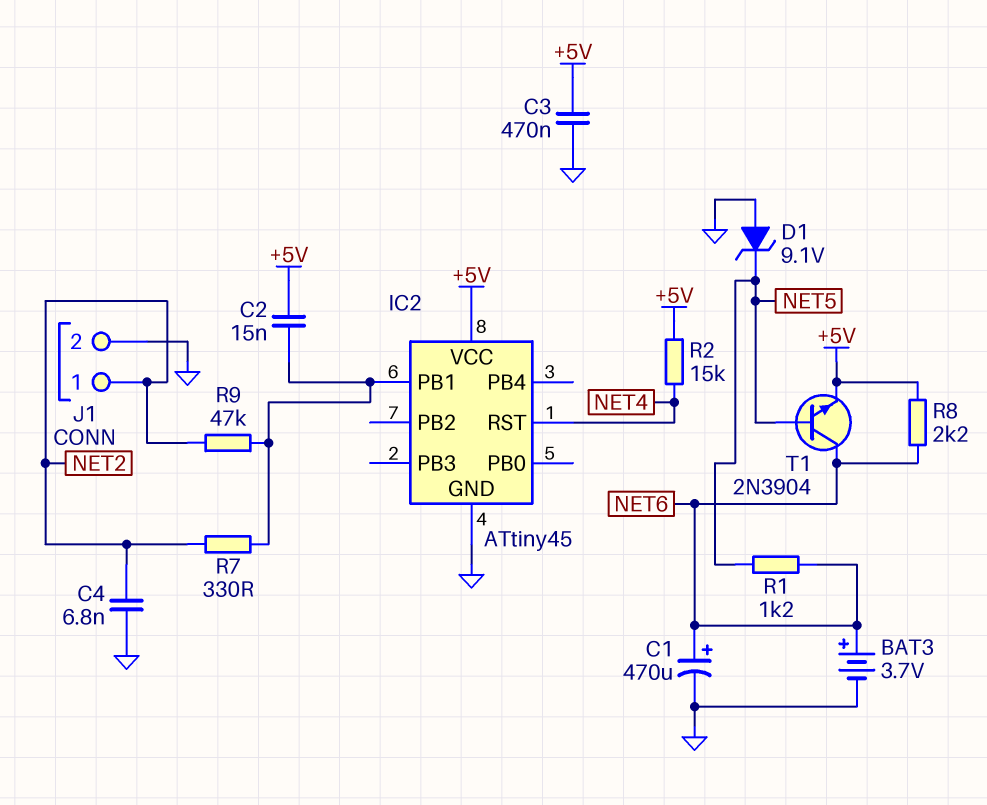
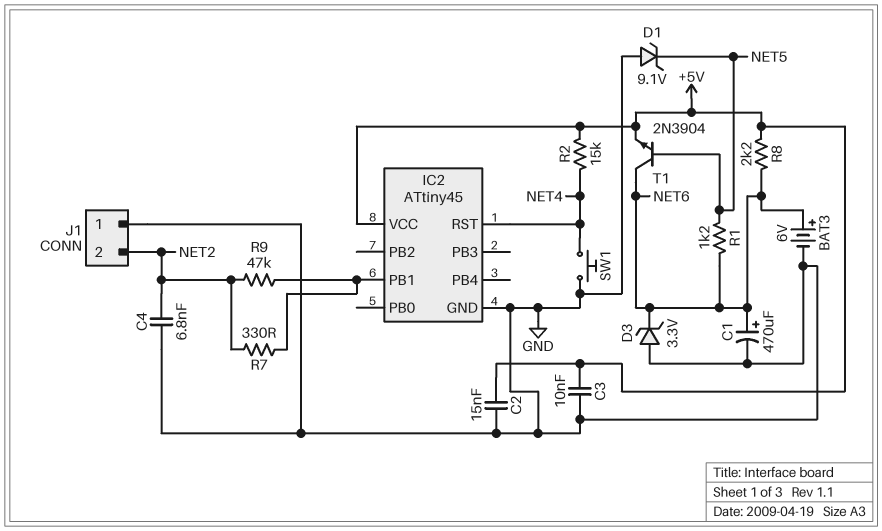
BAT3: 3.7V (plus NET6, minus GND) -> 6V (plus NET6, minus GND)
C2: 15nF (+5V, IC2/PB1) -> 15nF (+5V, GND)
C3: 470nF (+5V, GND) -> 10nF (+5V, GND)
D3: none -> zener 3.3V (A GND, K NET6)
J1 pin 1: NET2 -> GND
J1 pin 2: GND -> NET2
SW1: none -> button (GND, NET4)

